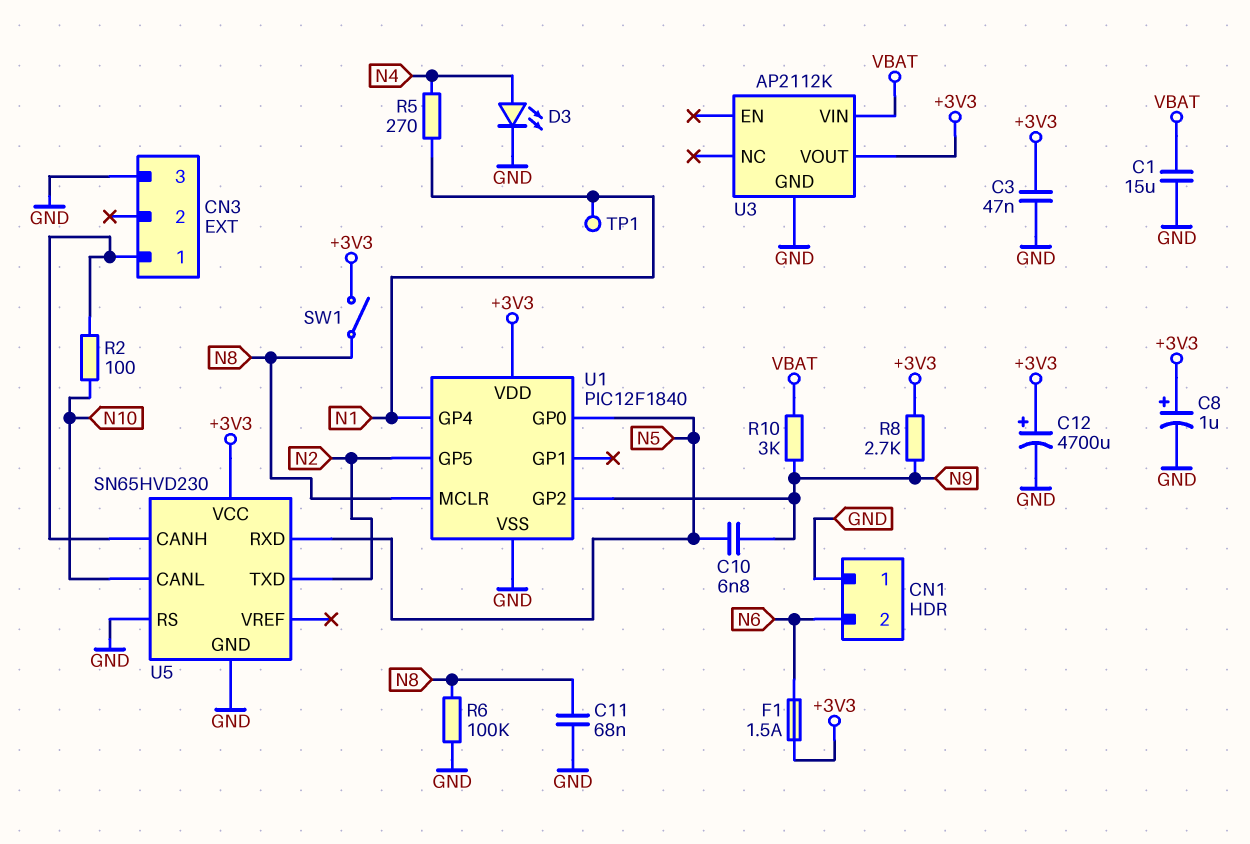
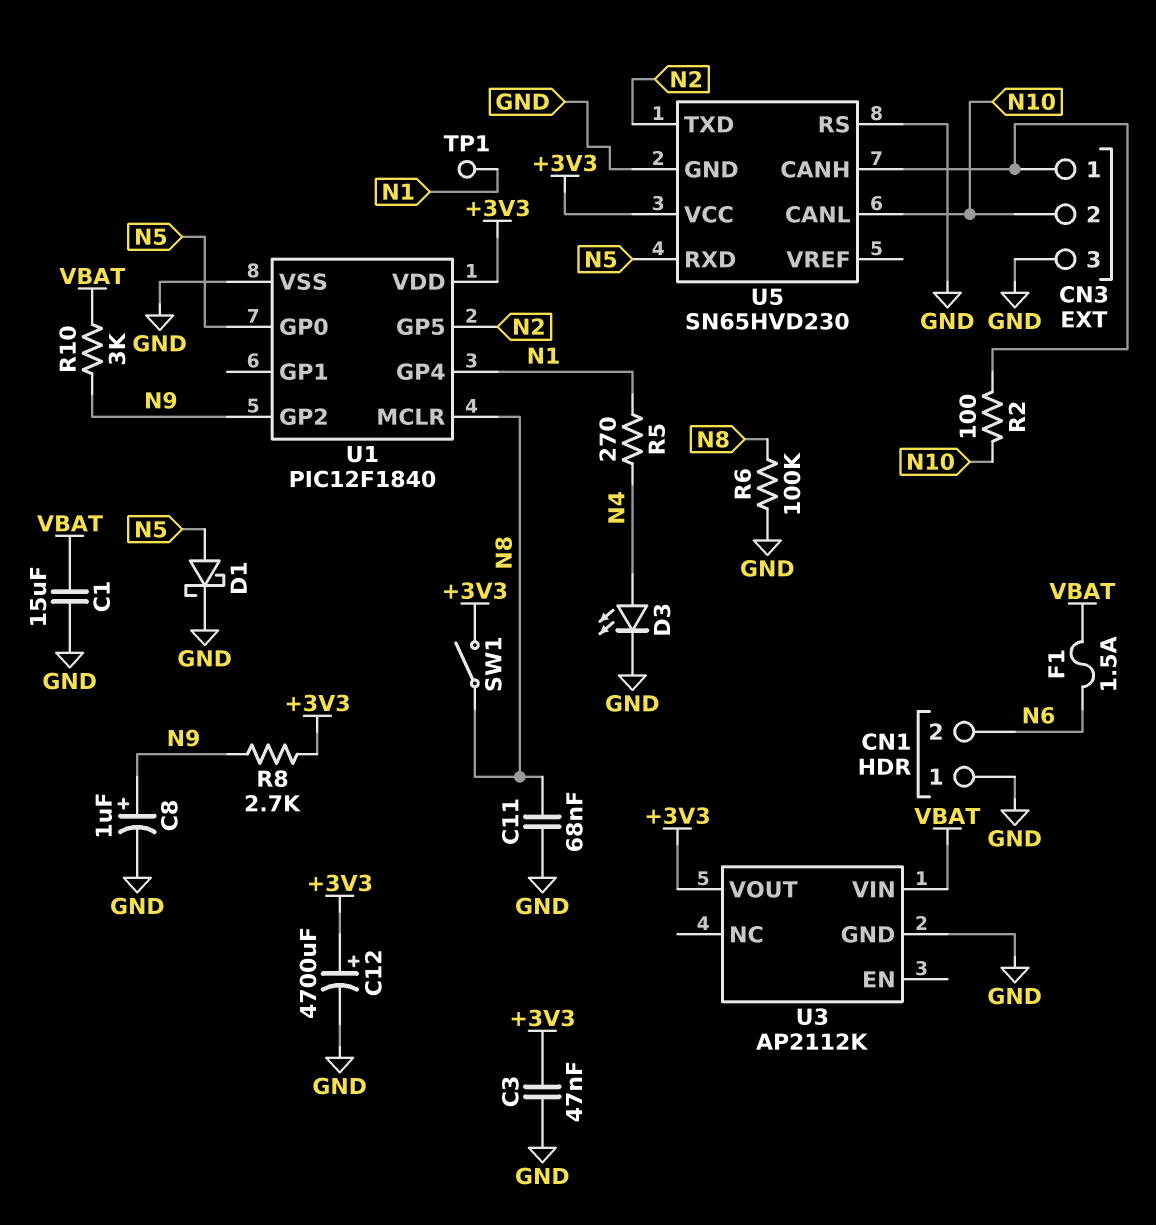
C8: 1uF (plus +3V3, minus GND) -> 1uF (plus N9, minus GND)
C10: 6.8nF (N5, N9) -> none
CN3 pin 2: none -> N10
D1: none -> schottky (A N5, K GND)
F1: 1.5A (+3V3, N6) -> 1.5A (N6, VBAT)

